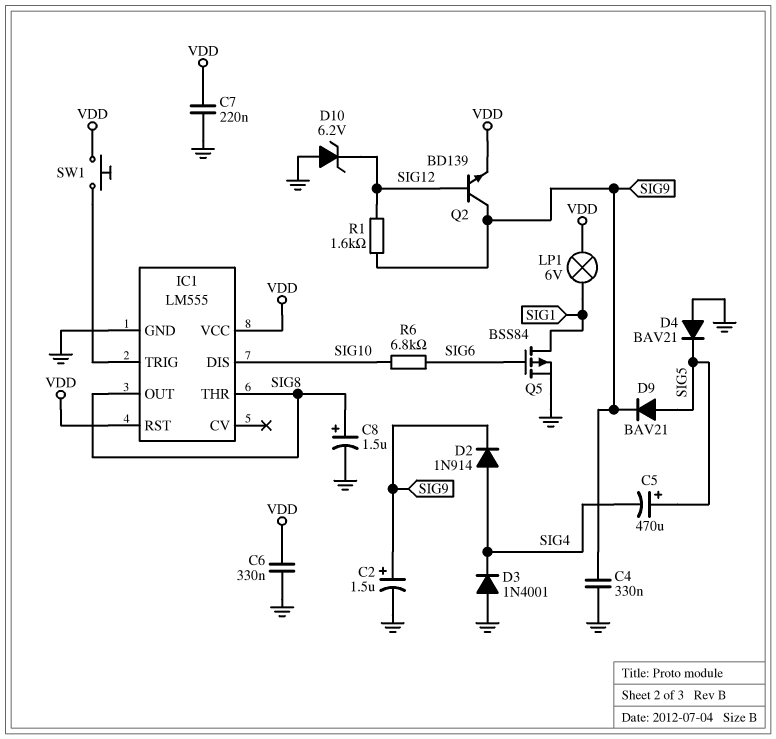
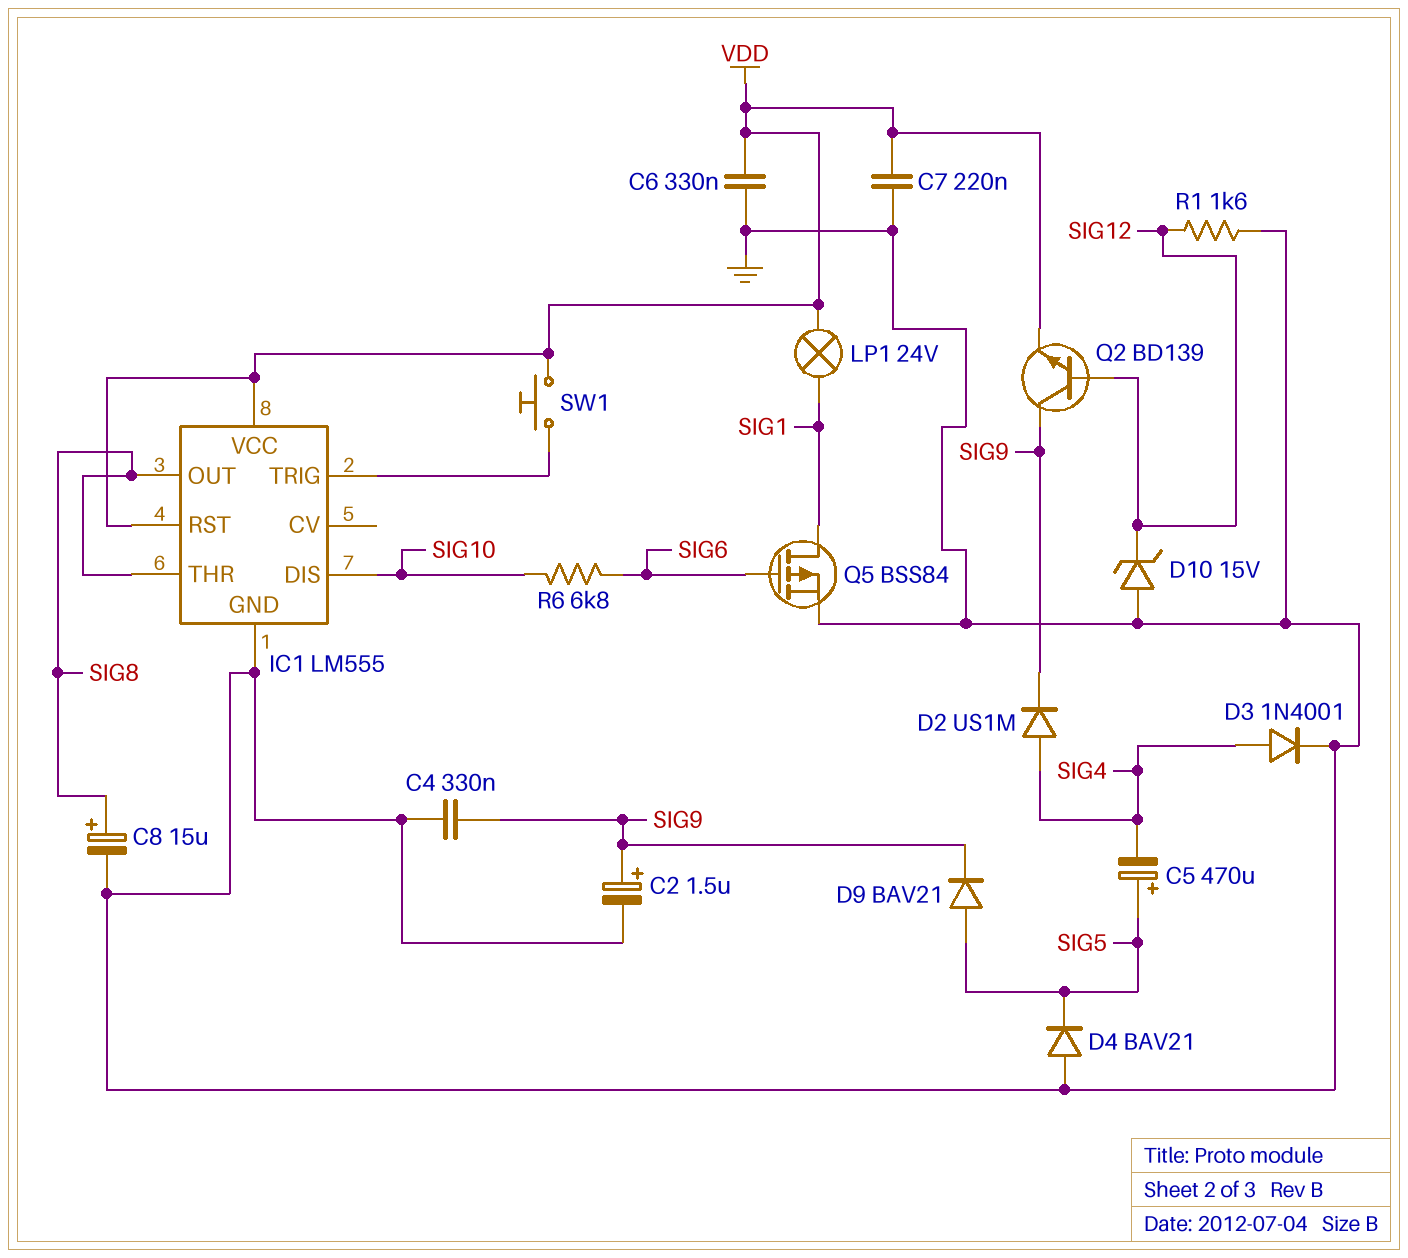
C8: 1.5uF (plus SIG8, minus GND) -> 15uF (plus SIG8, minus GND)
D2: diode 1N914 (A SIG4, K SIG9) -> diode US1M (A SIG4, K SIG9)
D3: diode 1N4001 (A GND, K SIG4) -> diode 1N4001 (A SIG4, K GND)
D10: zener 6.2V (A GND, K SIG12) -> zener 15V (A GND, K SIG12)
LP1: lamp 6V (SIG1, VDD) -> lamp 24V (SIG1, VDD)
R1: 1.6k (SIG9, SIG12) -> 1.6k (GND, SIG12)

